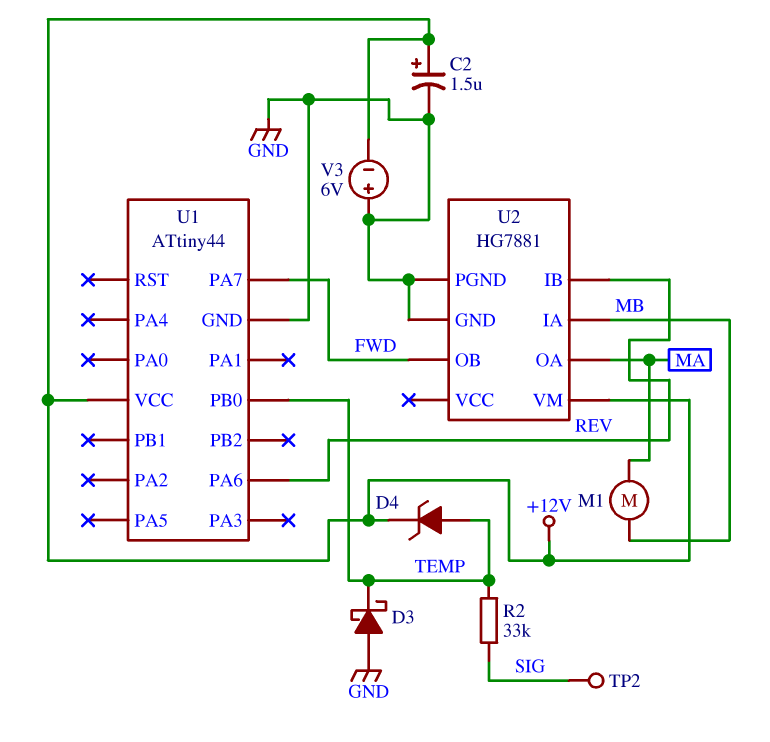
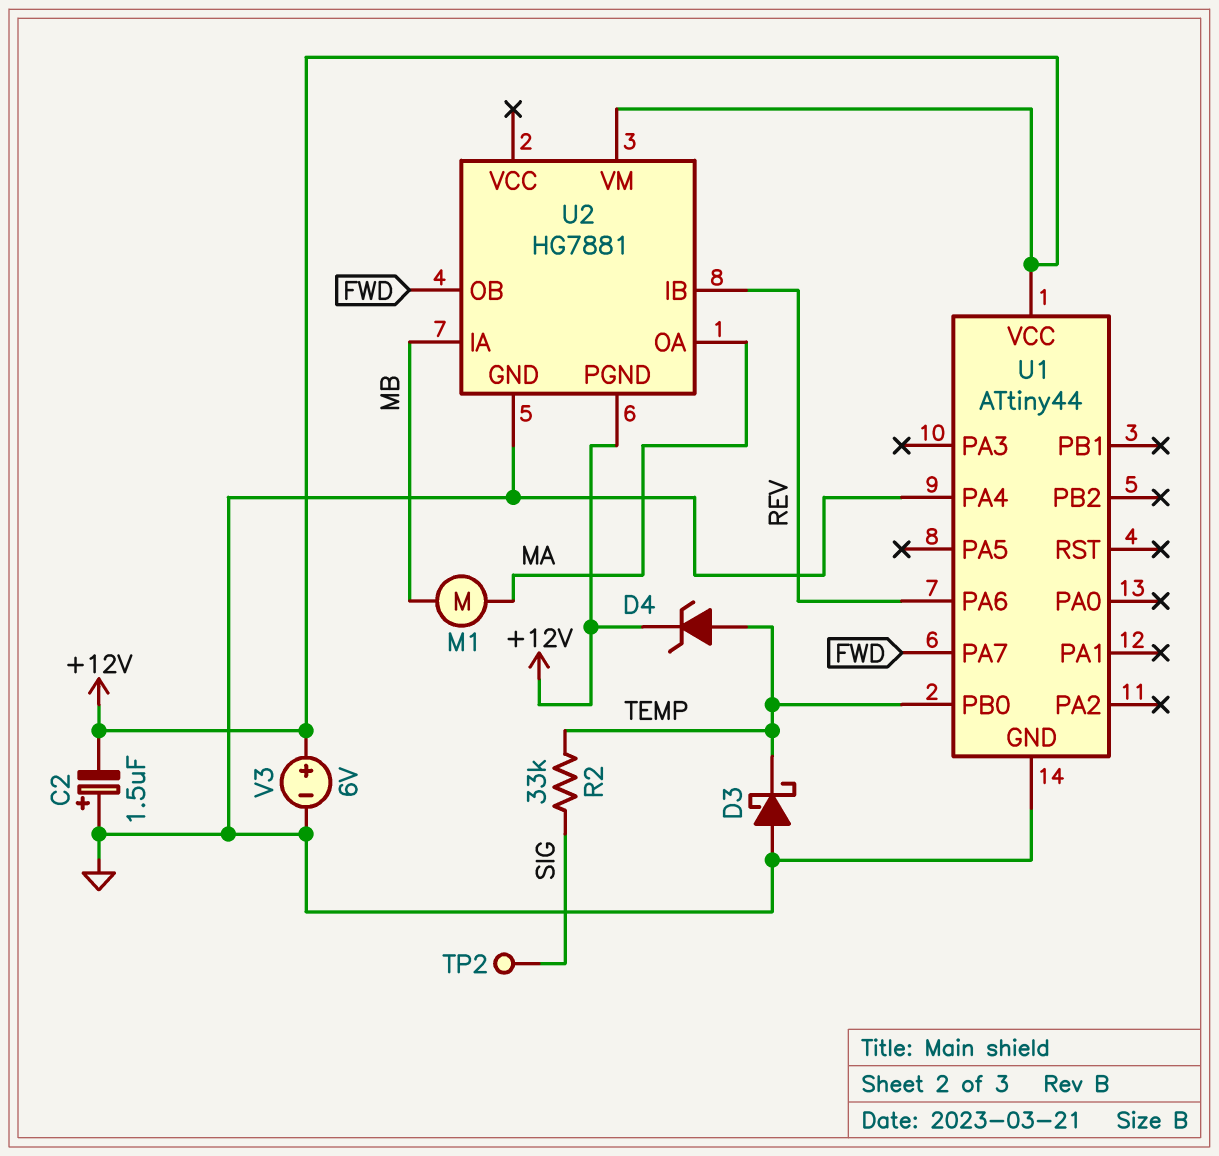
C2: 1.5uF (plus +12V, minus GND) -> 1.5uF (plus GND, minus +12V)
U1 pin PA4: none -> GND
U2 pin PGND: GND -> +12V
V3: 6V (plus GND, minus +12V) -> 6V (plus +12V, minus GND)

